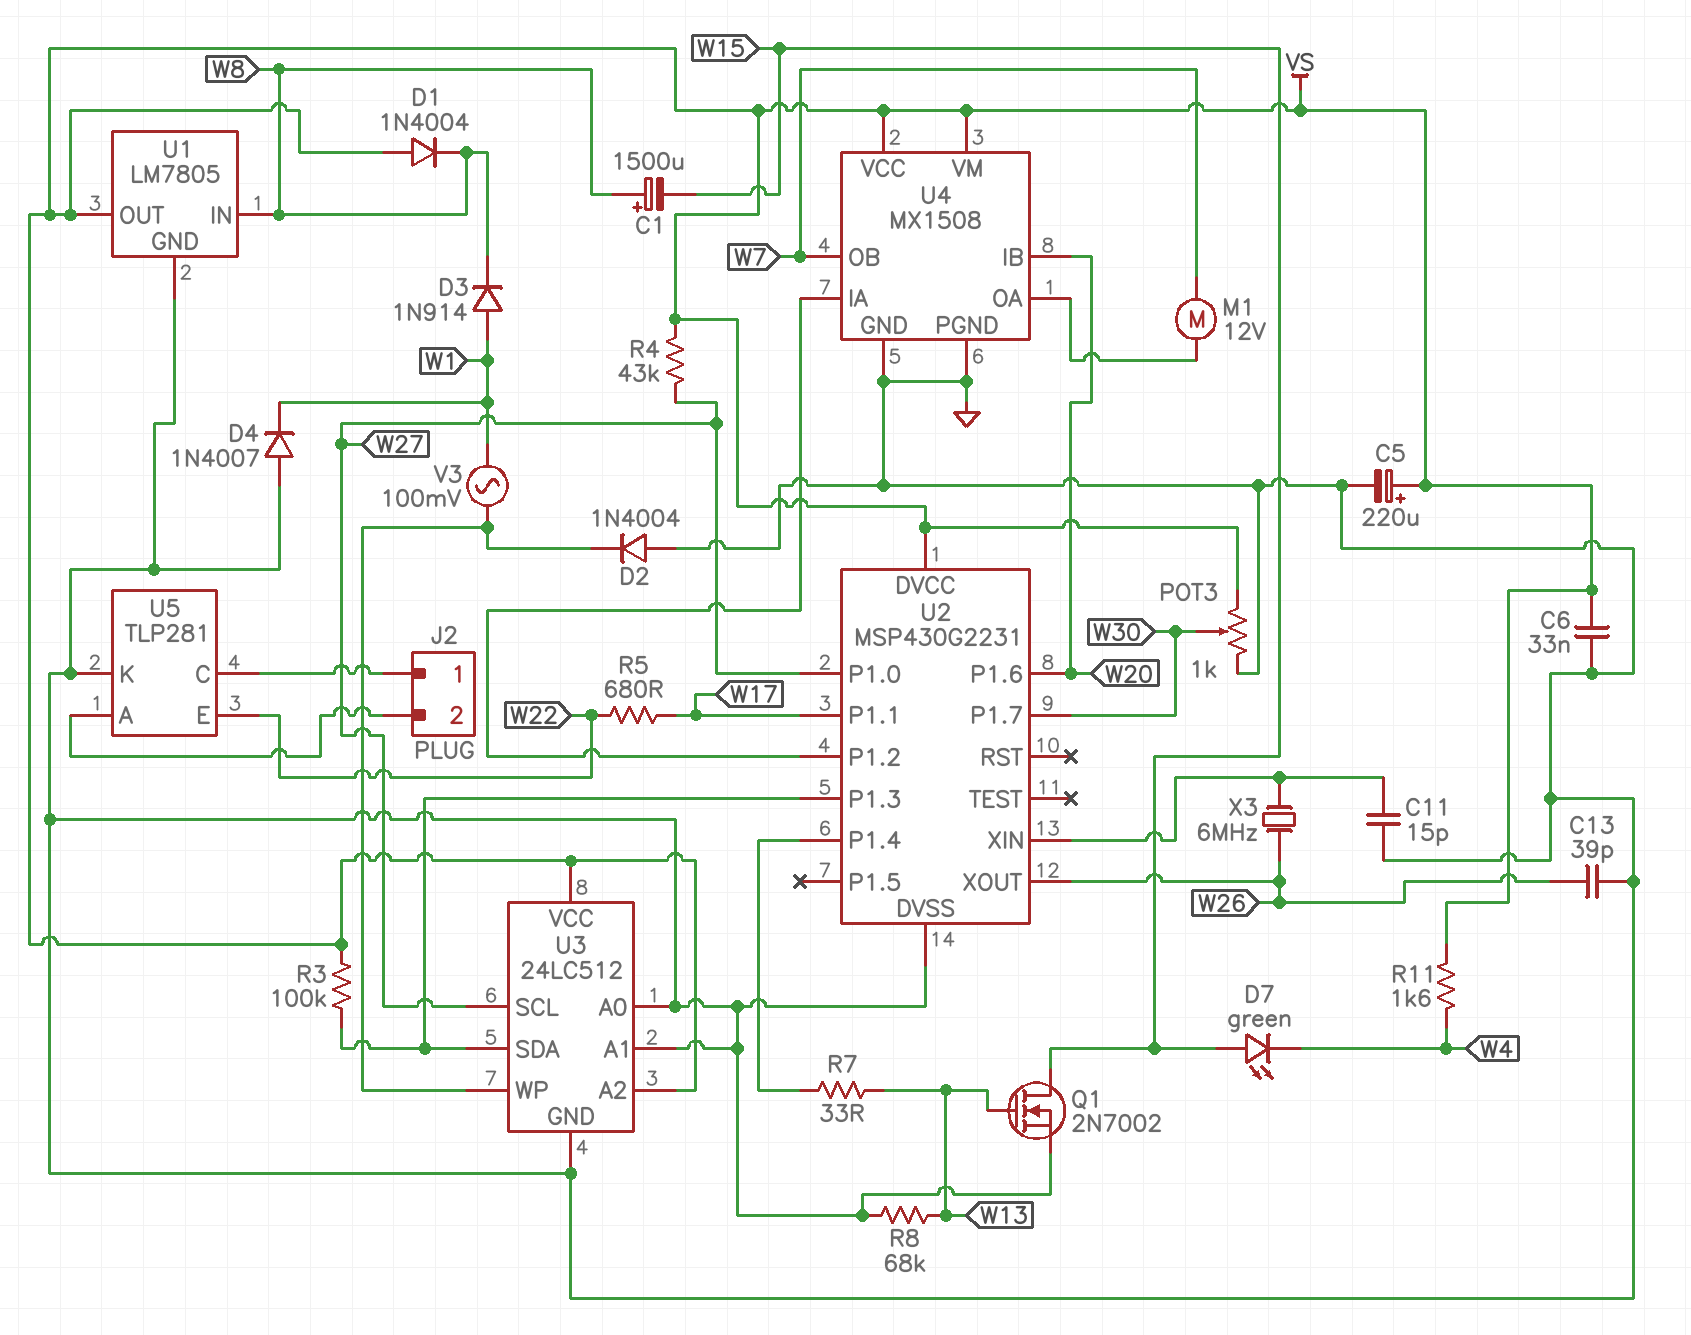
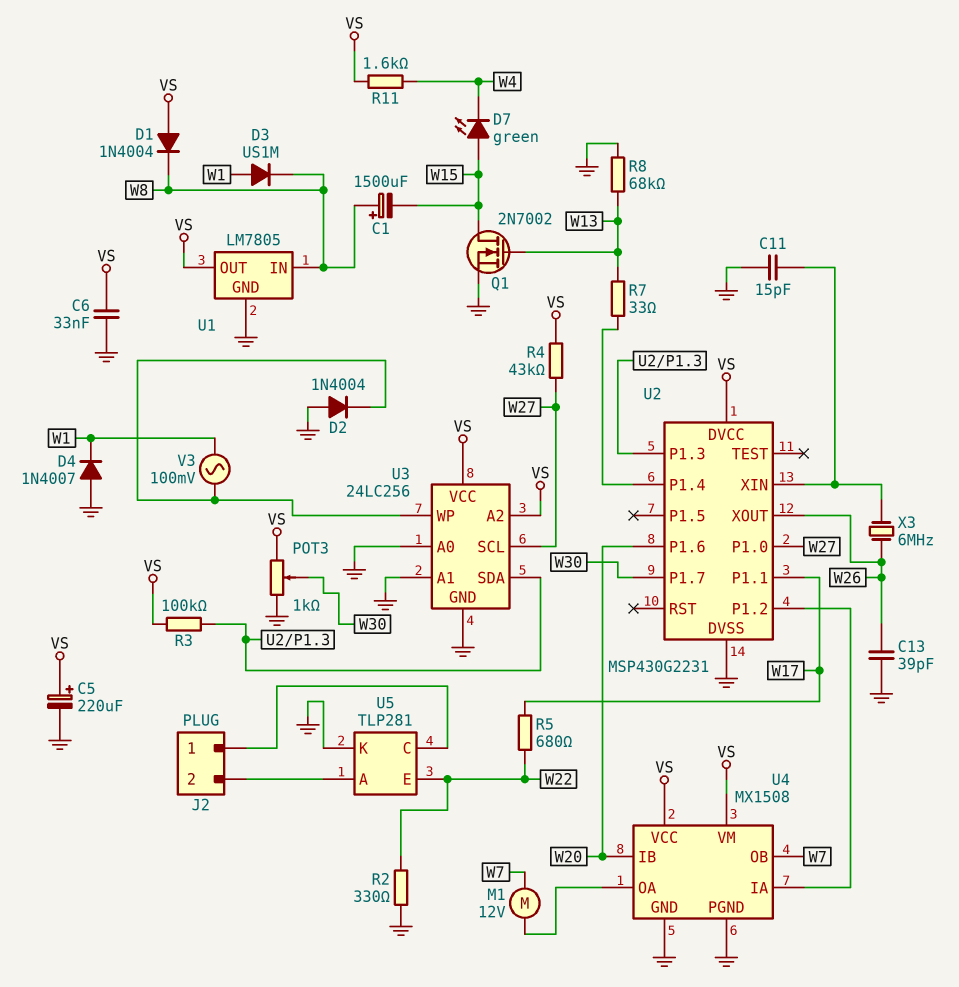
D3: diode 1N914 (A W1, K W8) -> diode US1M (A W1, K W8)
R2: none -> 330 (GND, W22)
U3: 24LC512 -> 24LC256

